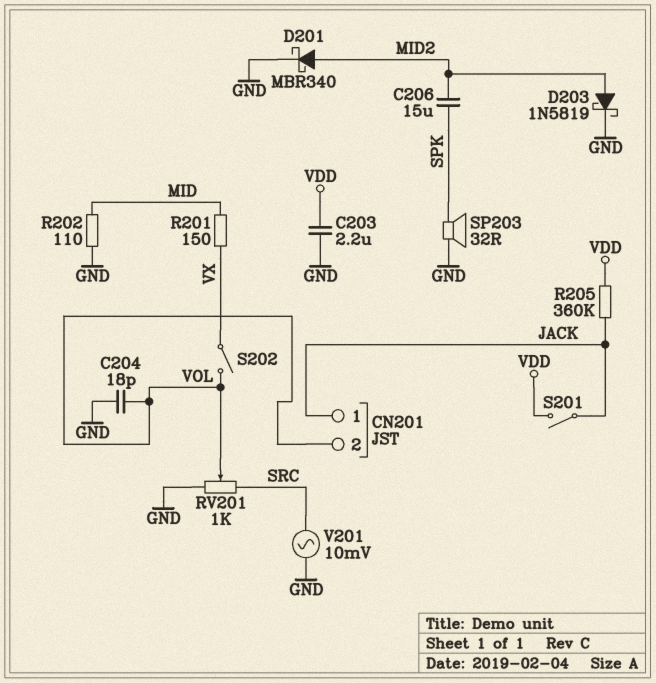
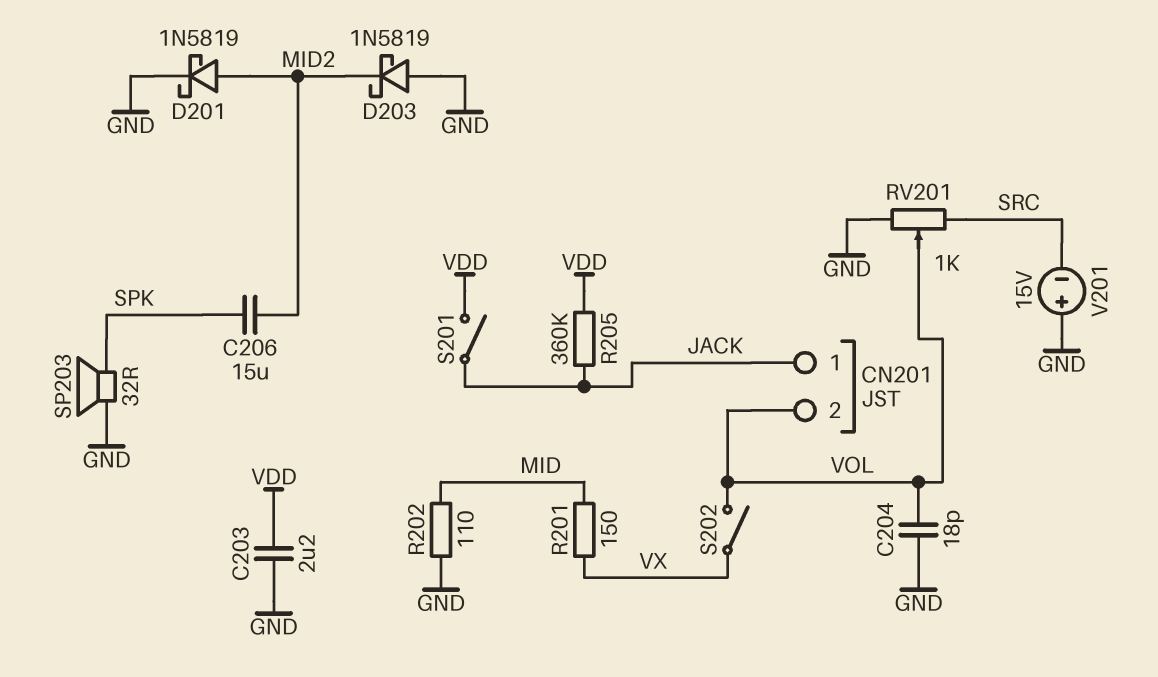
D201: schottky MBR340 (A MID2, K GND) -> schottky 1N5819 (A MID2, K GND)
D203: schottky 1N5819 (A MID2, K GND) -> schottky 1N5819 (A GND, K MID2)
V201: AC 10mV (GND, SRC) -> 15V (plus GND, minus SRC)

